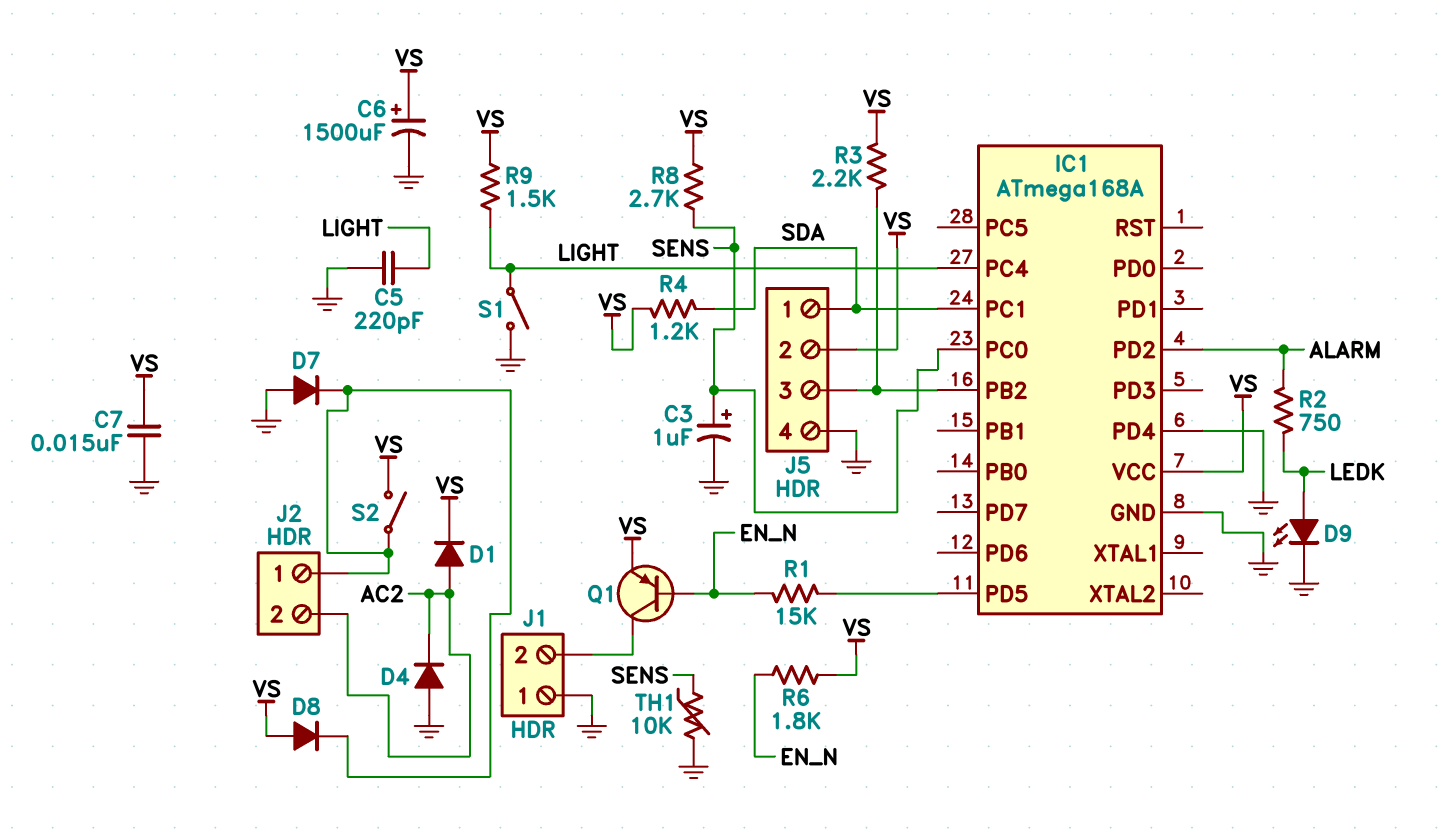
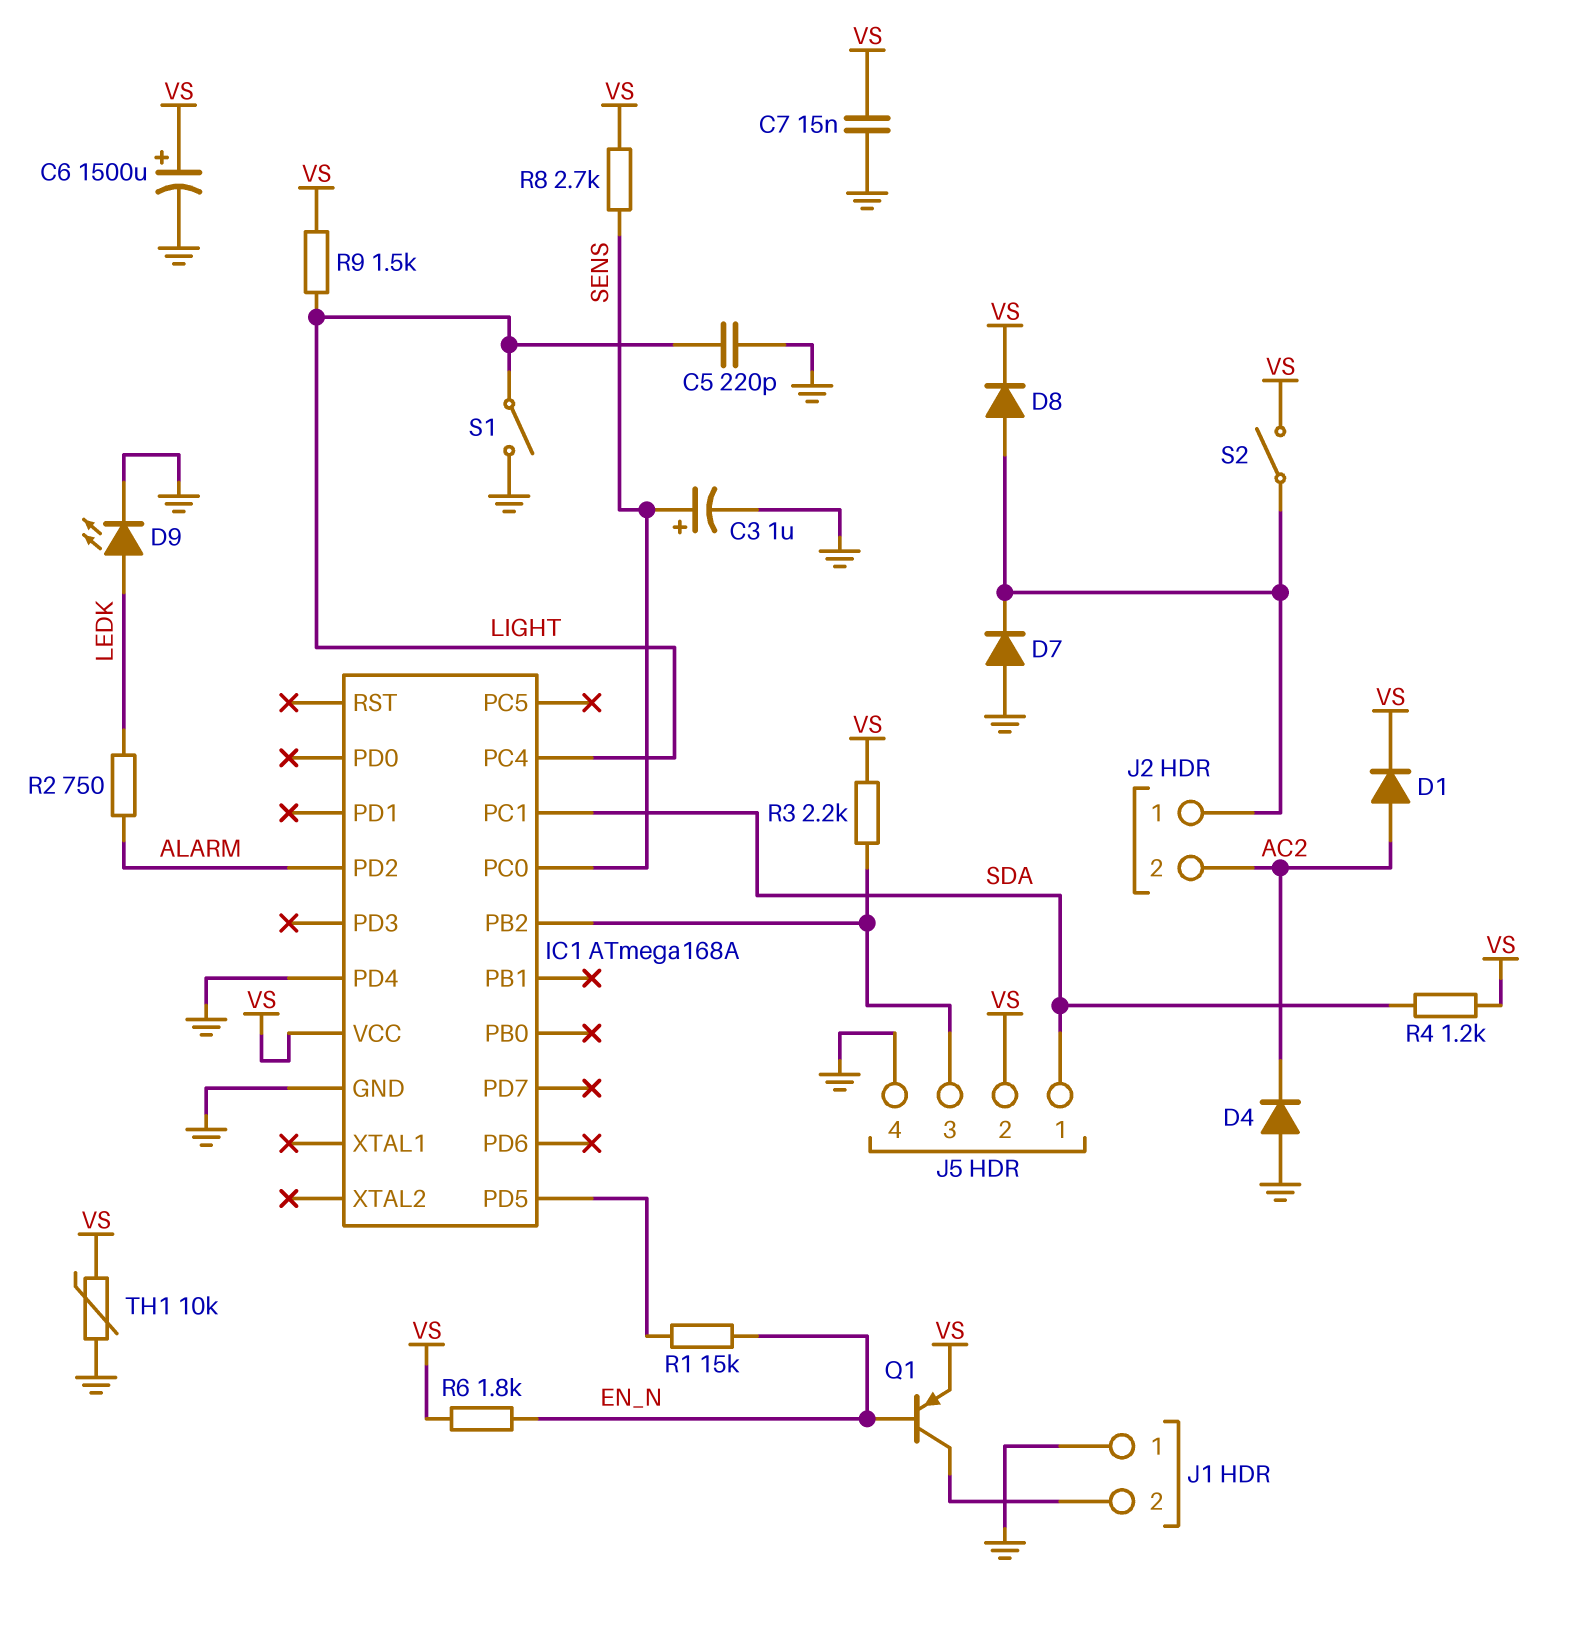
D8: diode (A VS, K J2/1) -> diode (A J2/1, K VS)
TH1: 10k (GND, SENS) -> 10k (GND, VS)

